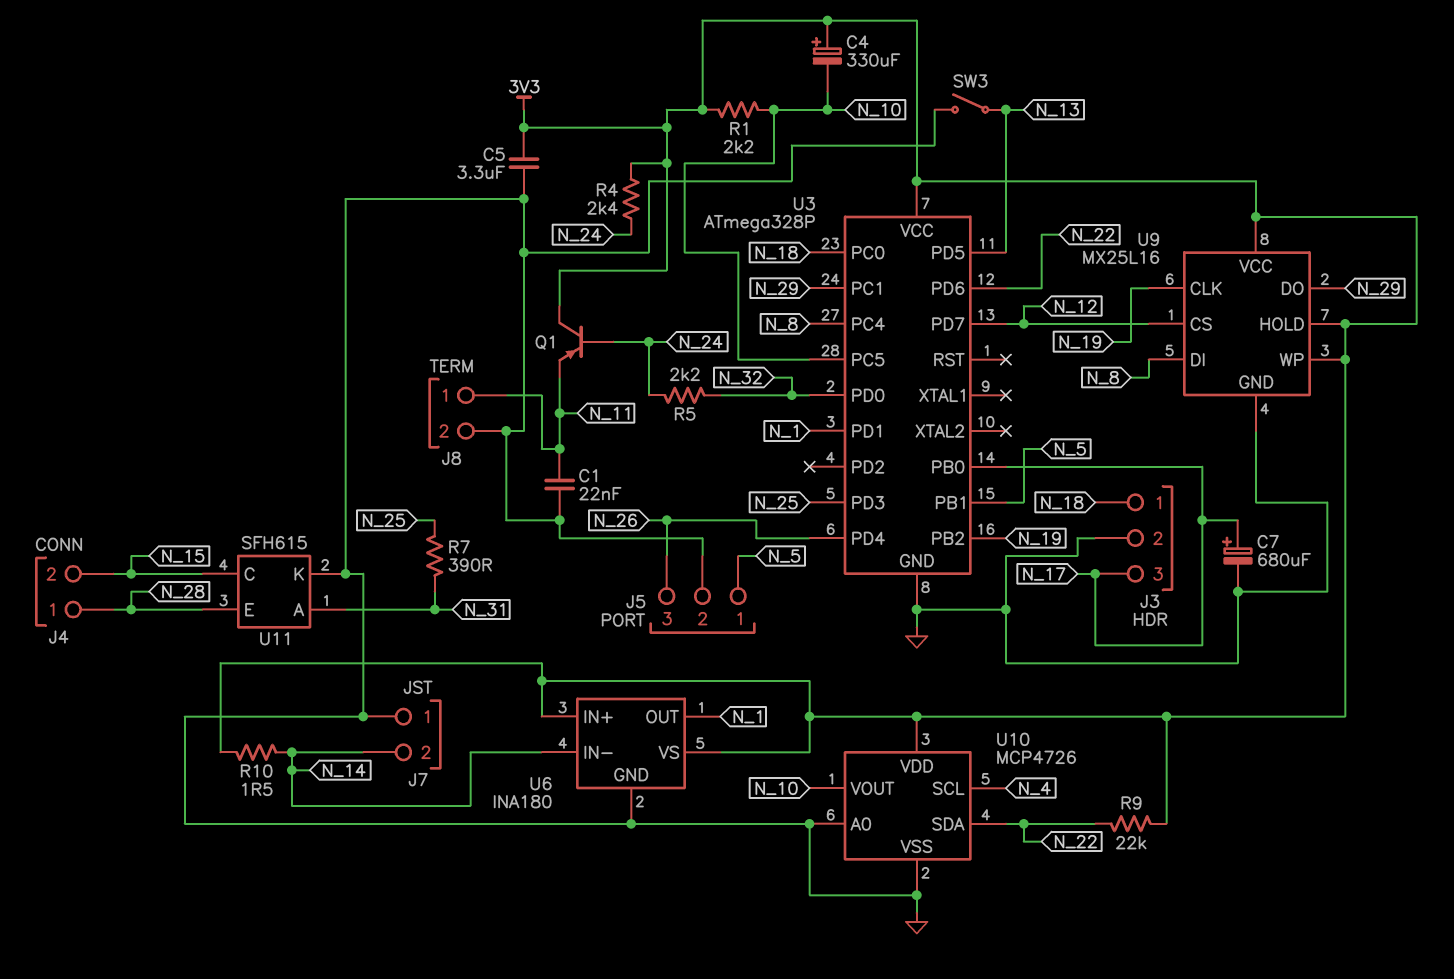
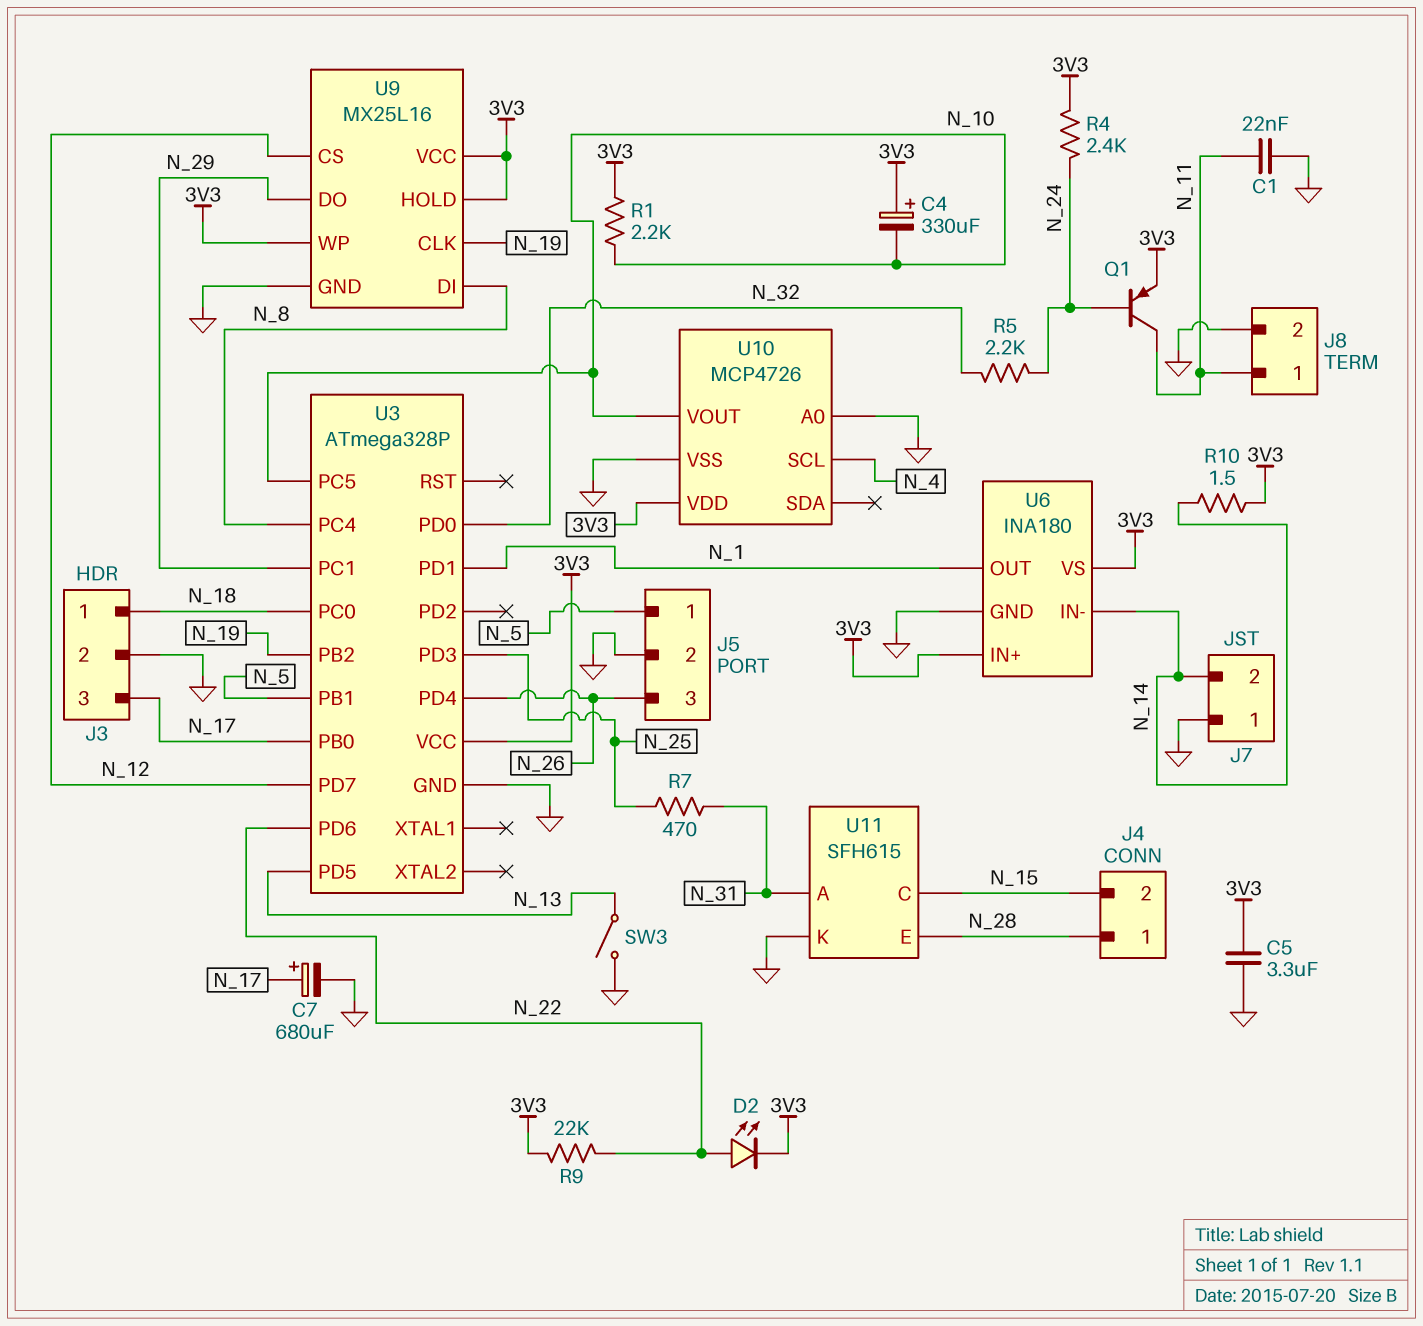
D2: none -> LED (A N_22, K 3V3)
Q1: PNP (B N_24, C 3V3, E N_11) -> PNP (B N_24, C N_11, E 3V3)
R7: 390 (N_25, N_31) -> 470 (N_25, N_31)
U10 pin SDA: N_22 -> none

